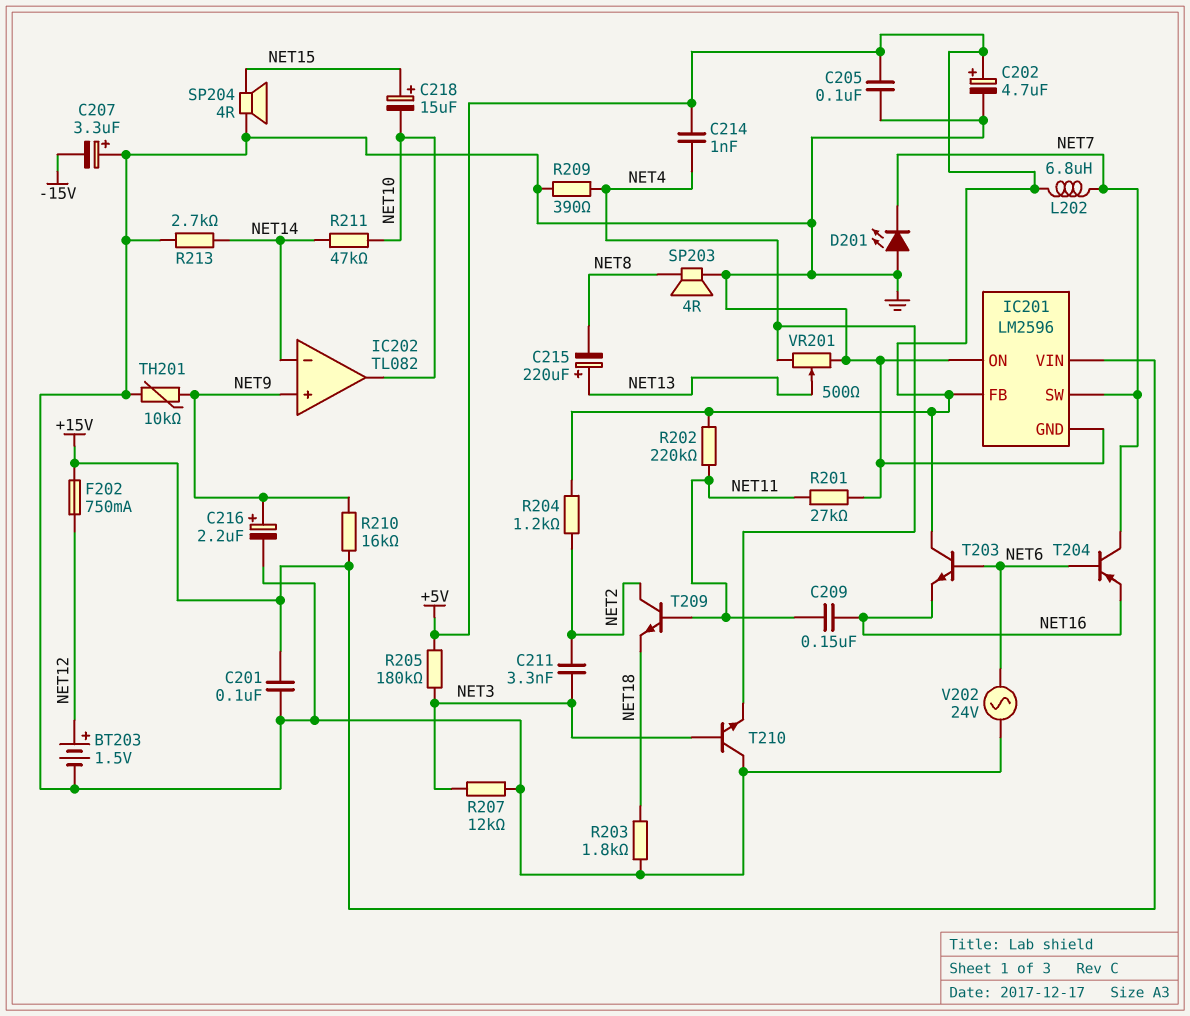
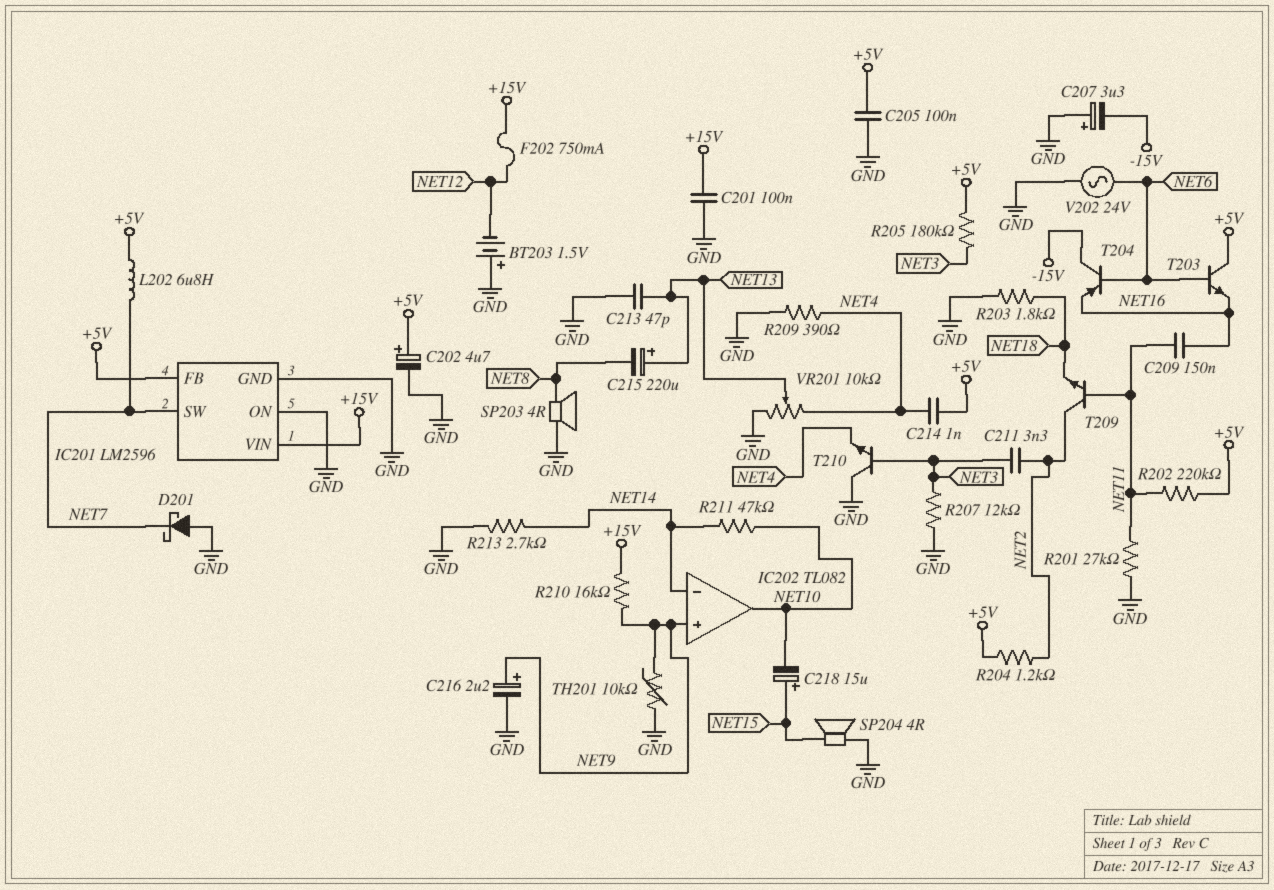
BT203: 1.5V (plus NET12, minus GND) -> 1.5V (plus GND, minus NET12)
C213: none -> 47pF (GND, NET13)
D201: LED (A GND, K NET7) -> schottky (A GND, K NET7)
T204: PNP (B NET6, C NET7, E NET16) -> PNP (B NET6, C -15V, E NET16)
VR201: 500 (GND, NET4, wiper NET13) -> 10k (GND, NET4, wiper NET13)

